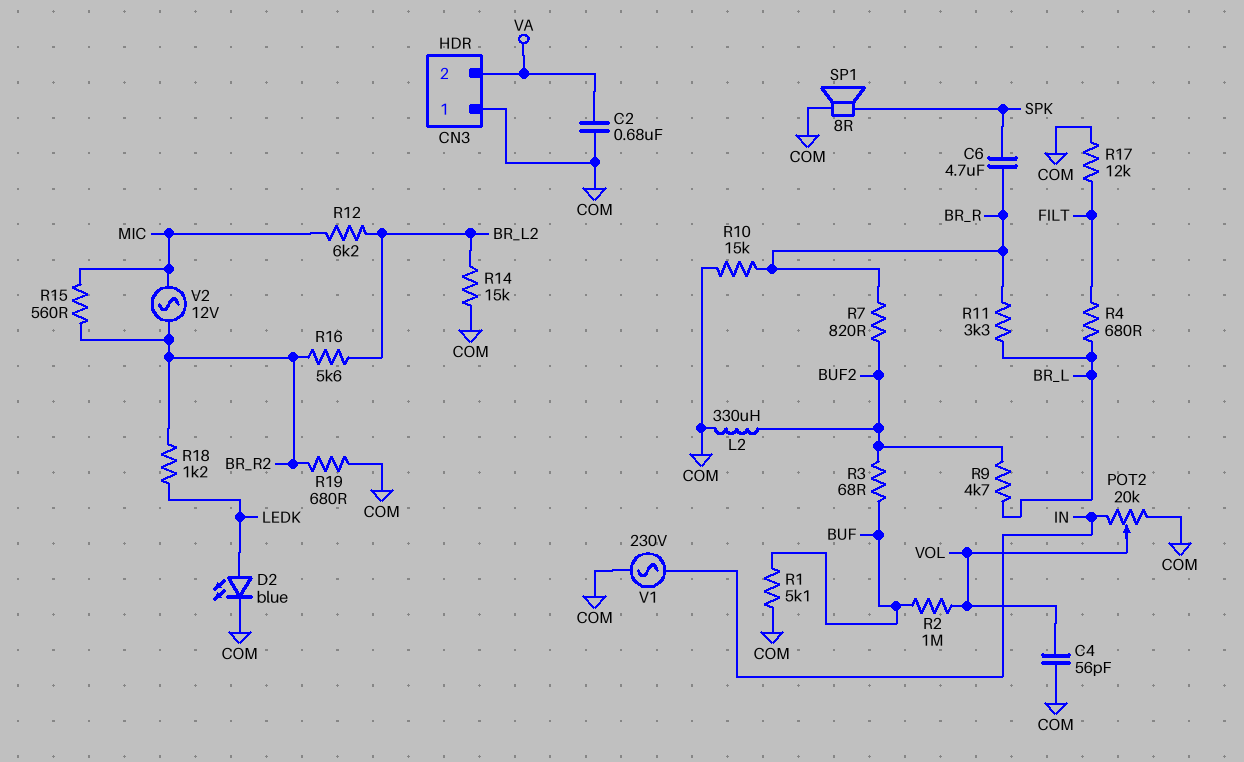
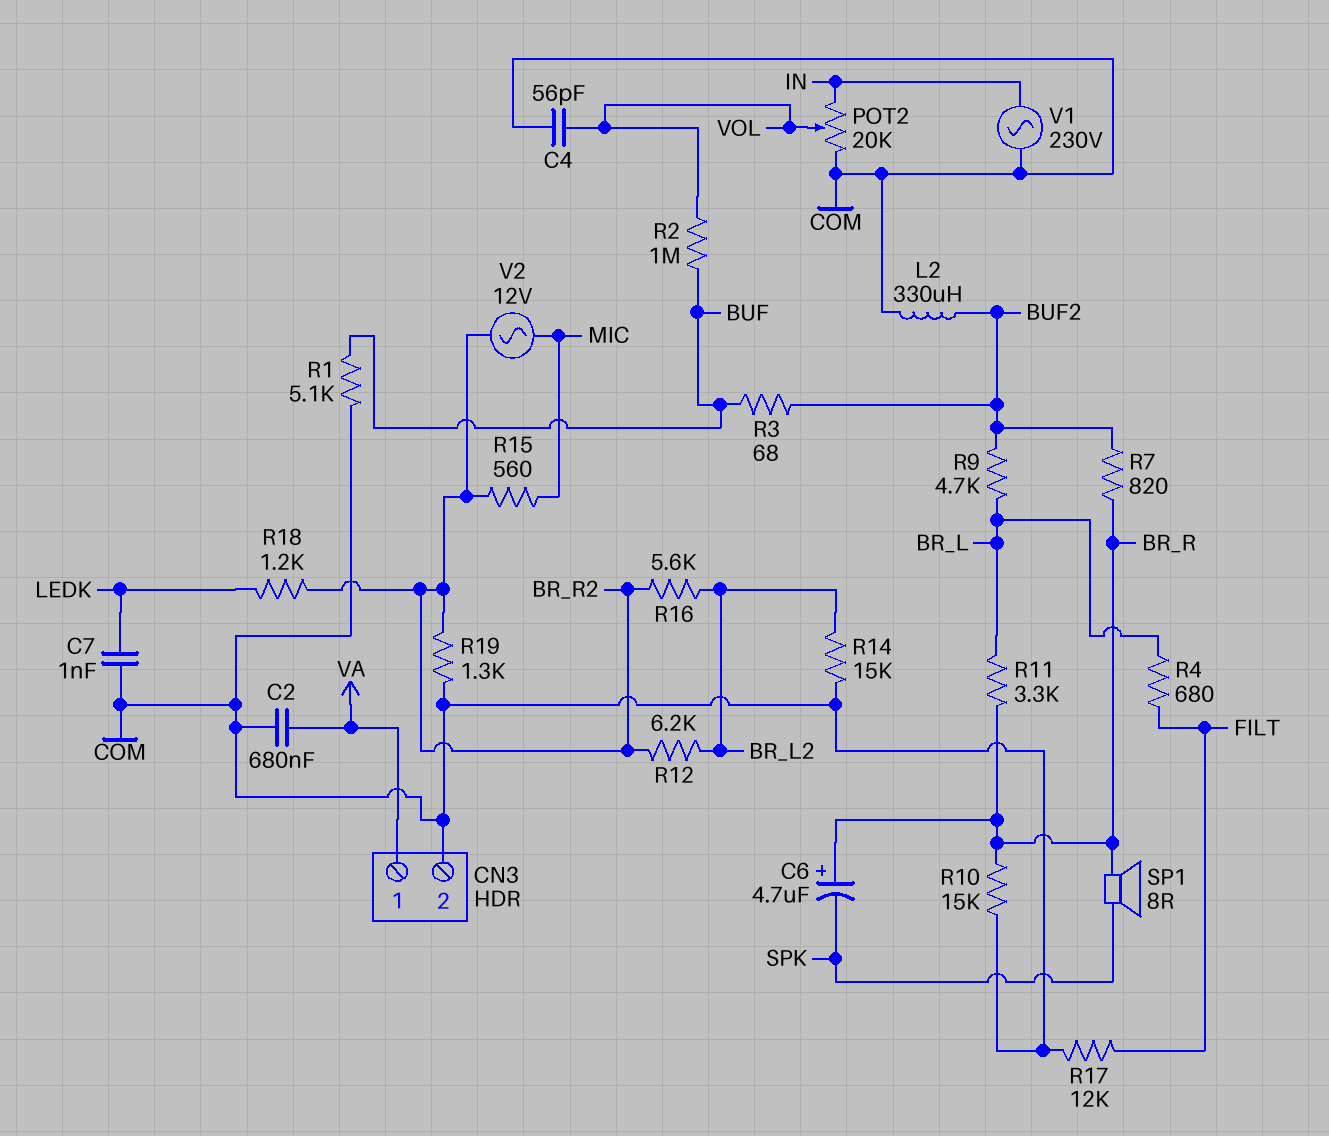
C6: 4.7uF (BR_R, SPK) -> 4.7uF (plus BR_R, minus SPK)
C7: none -> 1nF (COM, LEDK)
CN3 pin 1: COM -> VA
CN3 pin 2: VA -> COM
D2: LED blue (A LEDK, K COM) -> none
R12: 6.2k (BR_L2, MIC) -> 6.2k (BR_L2, BR_R2)
R19: 680 (BR_R2, COM) -> 1.3k (BR_R2, COM)
SP1: speaker 8R (COM, SPK) -> speaker 8R (BR_R, SPK)

